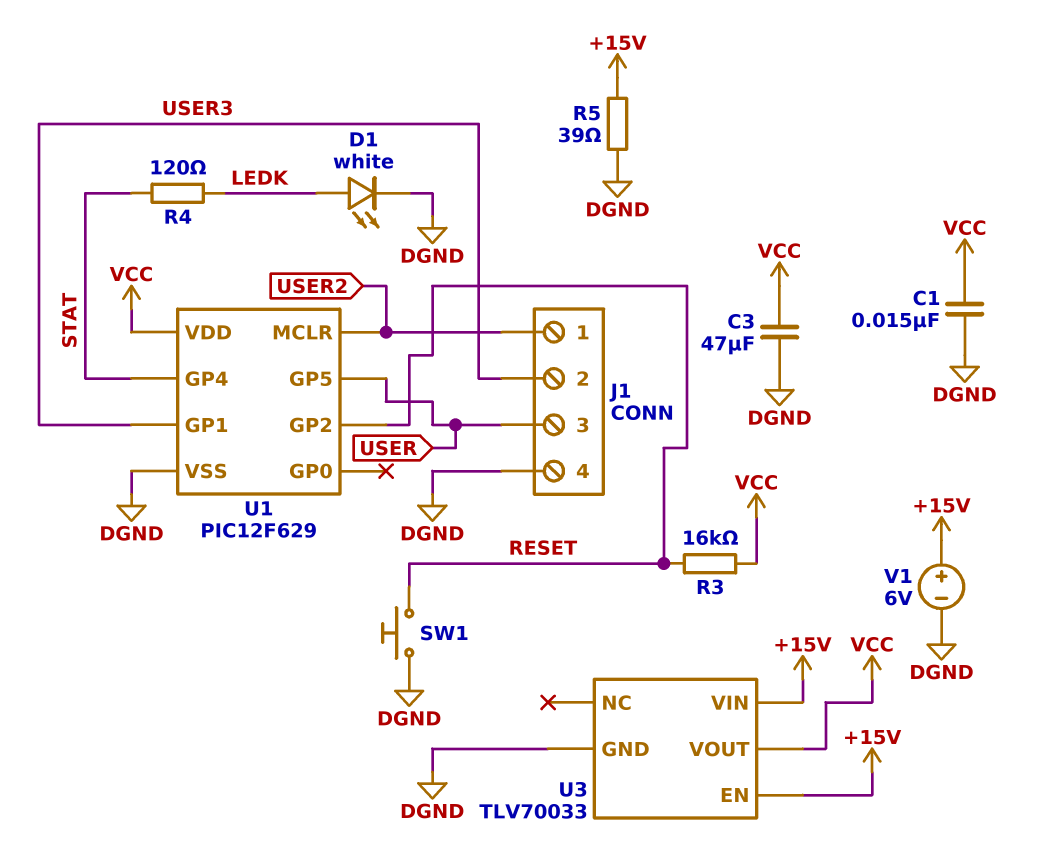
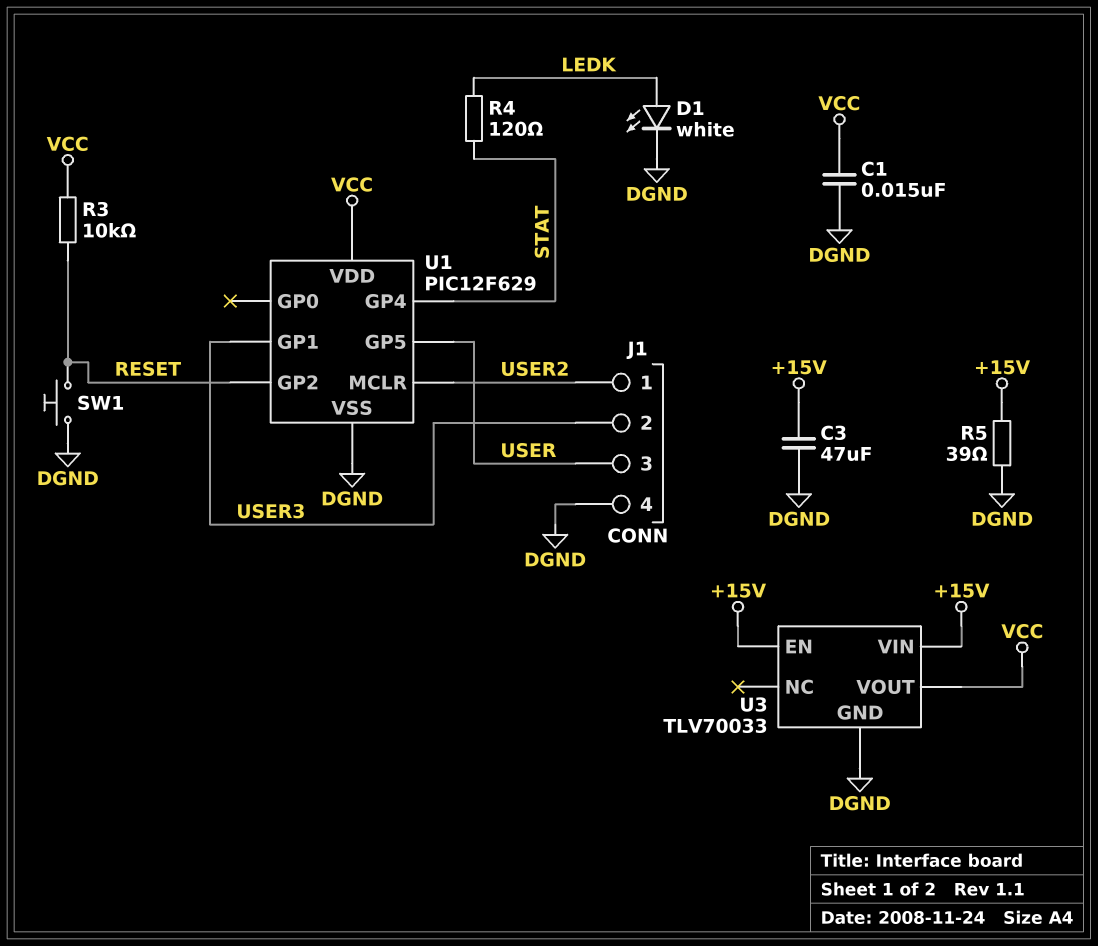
C3: 47uF (DGND, VCC) -> 47uF (+15V, DGND)
R3: 16k (RESET, VCC) -> 10k (RESET, VCC)
V1: 6V (plus +15V, minus DGND) -> none

